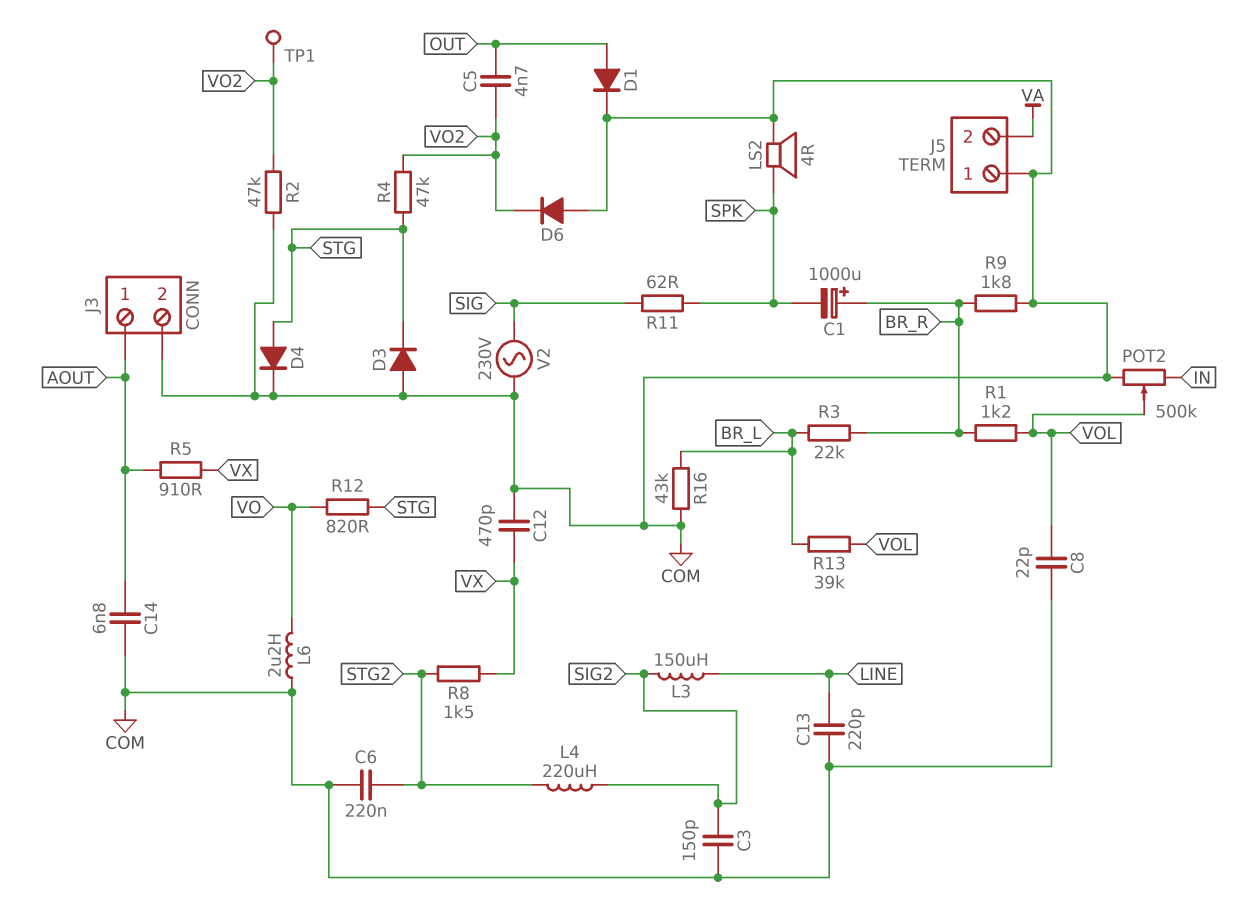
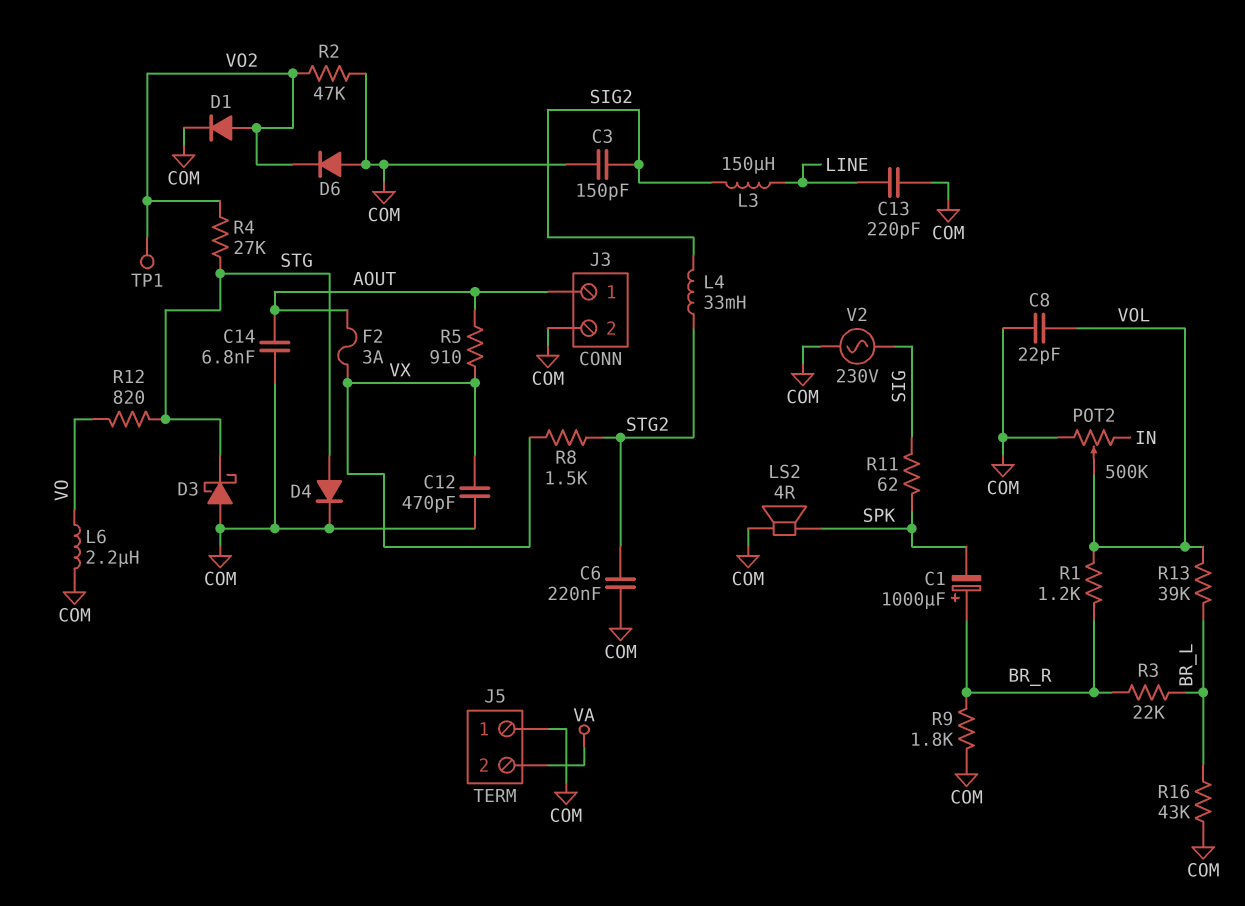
C5: 4.7nF (OUT, VO2) -> none
D1: diode (A OUT, K COM) -> diode (A VO2, K COM)
D3: diode (A COM, K STG) -> schottky (A COM, K STG)
F2: none -> 3A (AOUT, VX)
L4: 220uH (SIG2, STG2) -> 33mH (SIG2, STG2)
R4: 47k (STG, VO2) -> 27k (STG, VO2)

